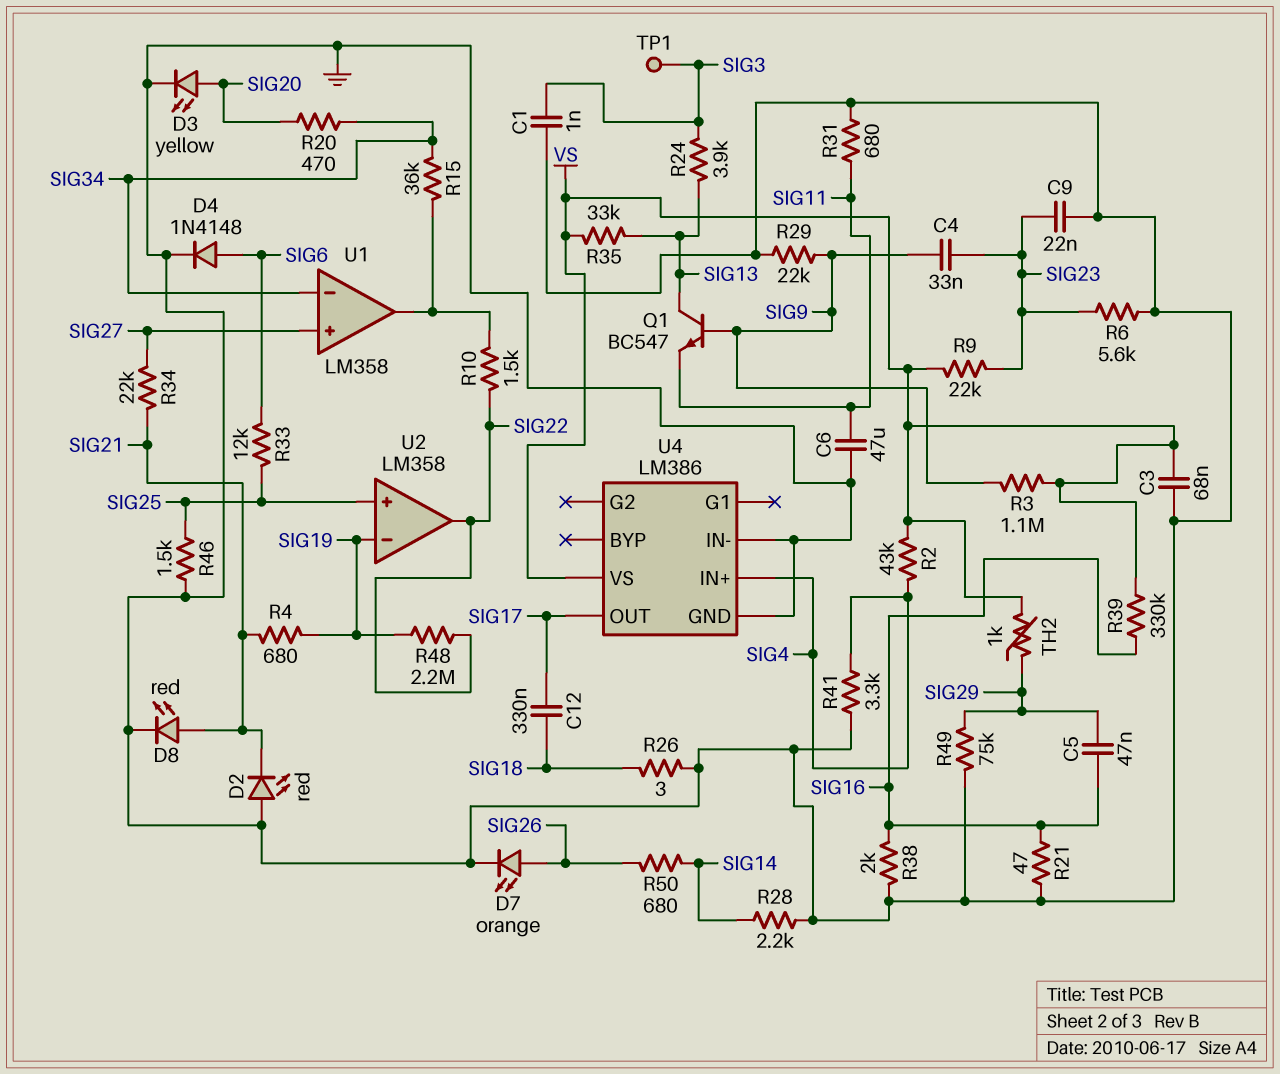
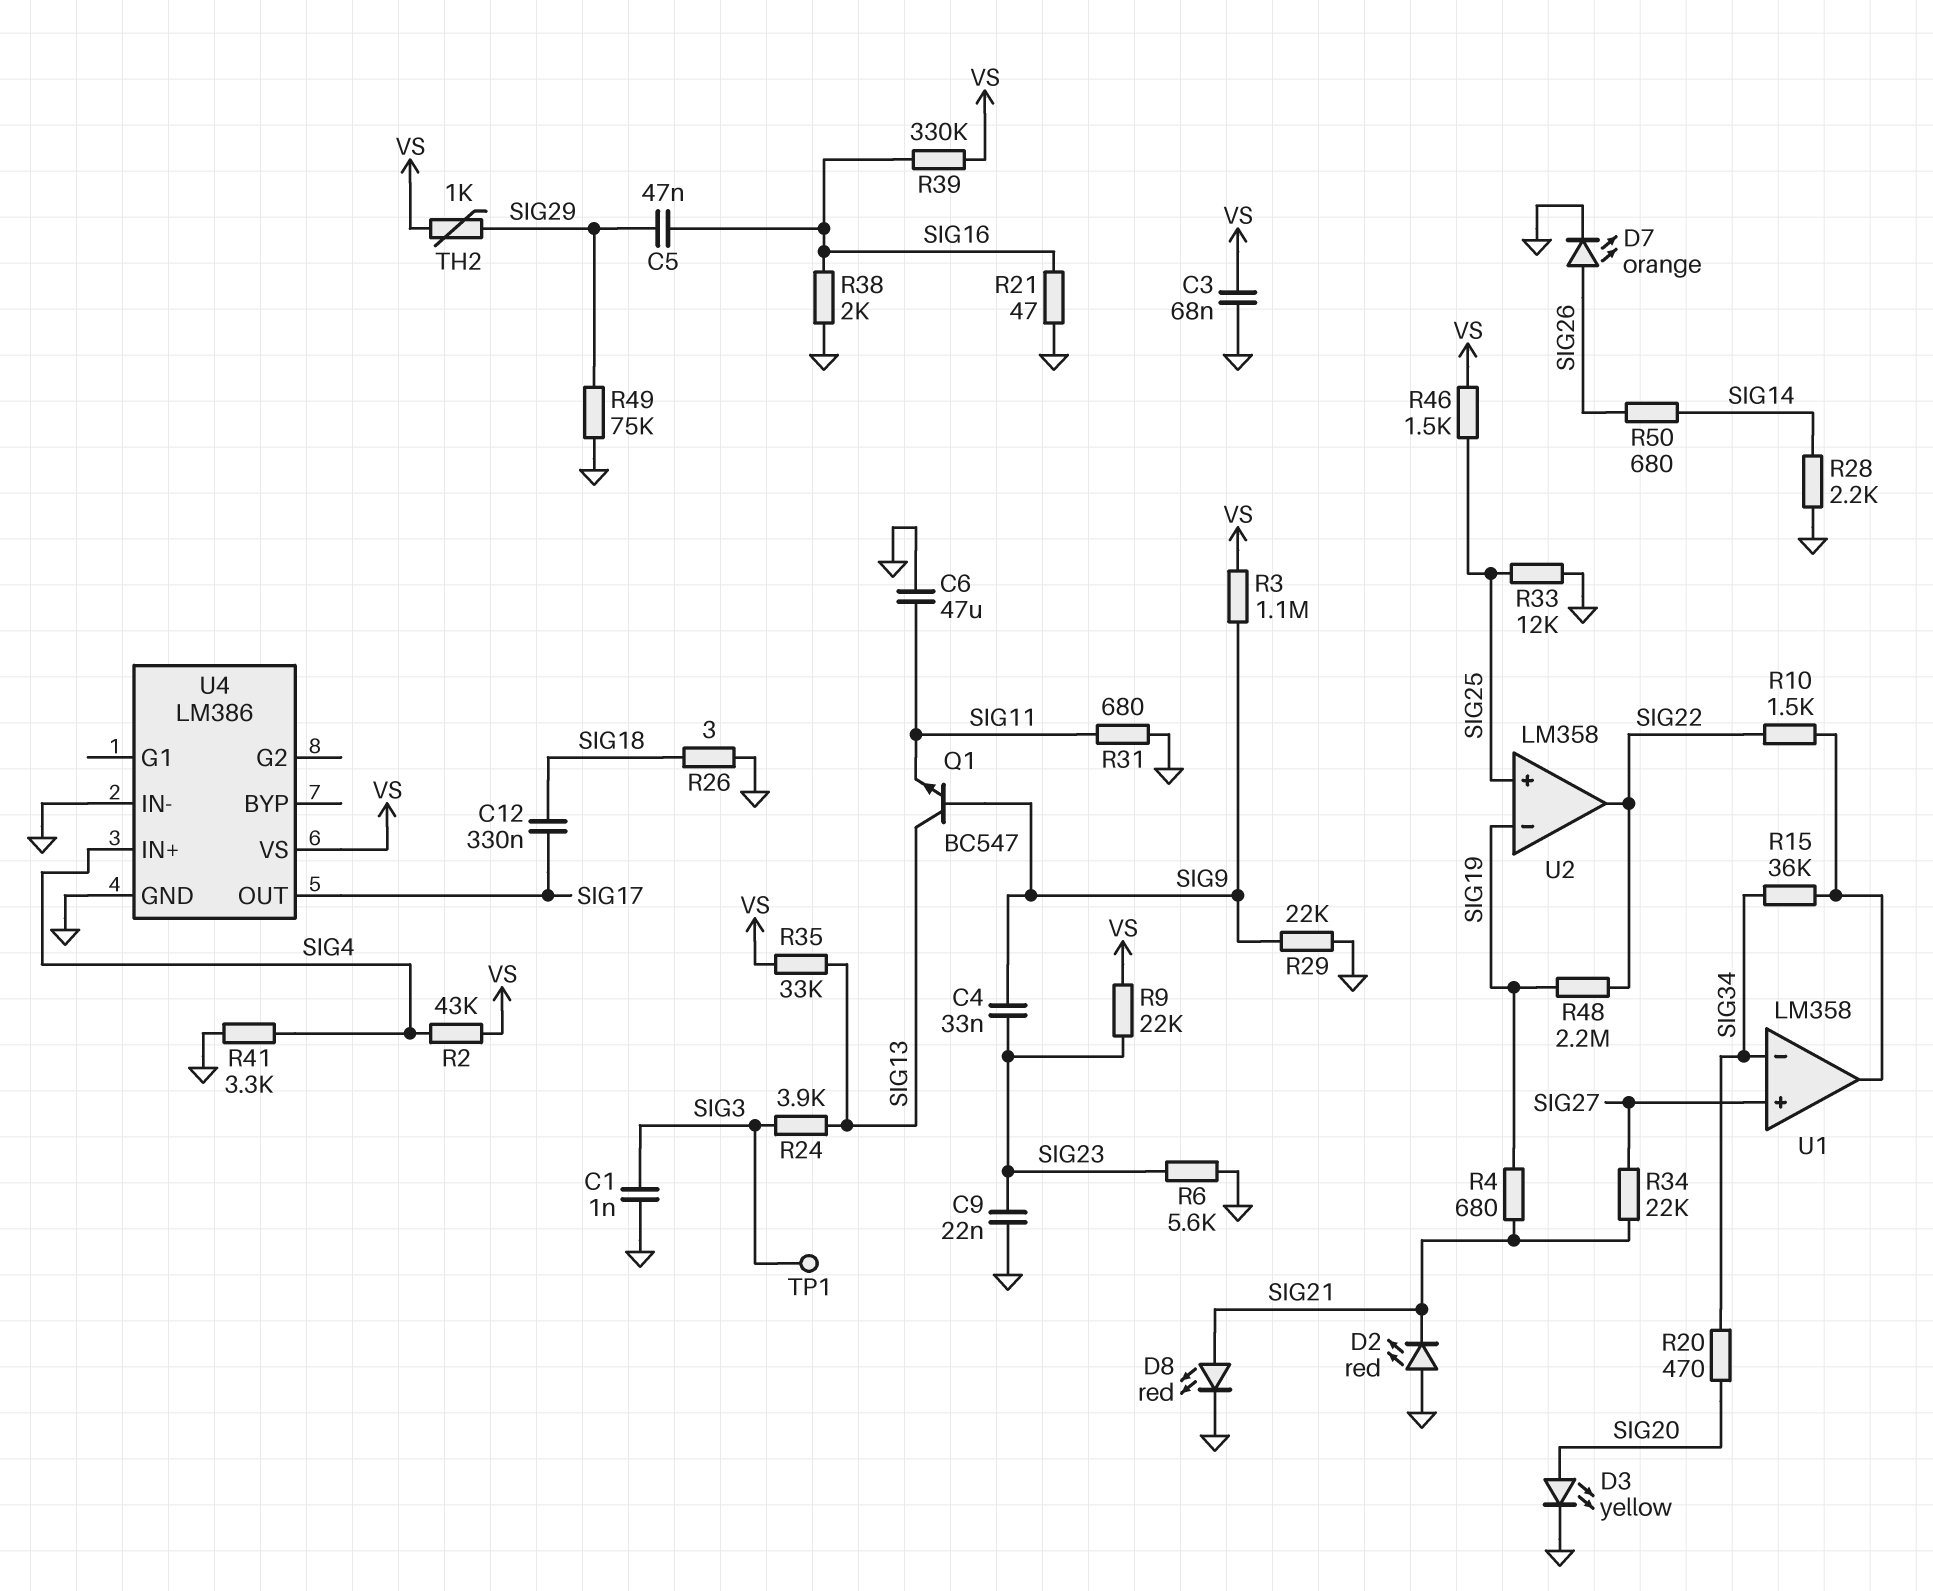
D4: diode 1N4148 (A SIG6, K GND) -> none
R33: 12k (SIG6, SIG25) -> 12k (GND, SIG25)
R46: 1.5k (GND, SIG25) -> 1.5k (SIG25, VS)

